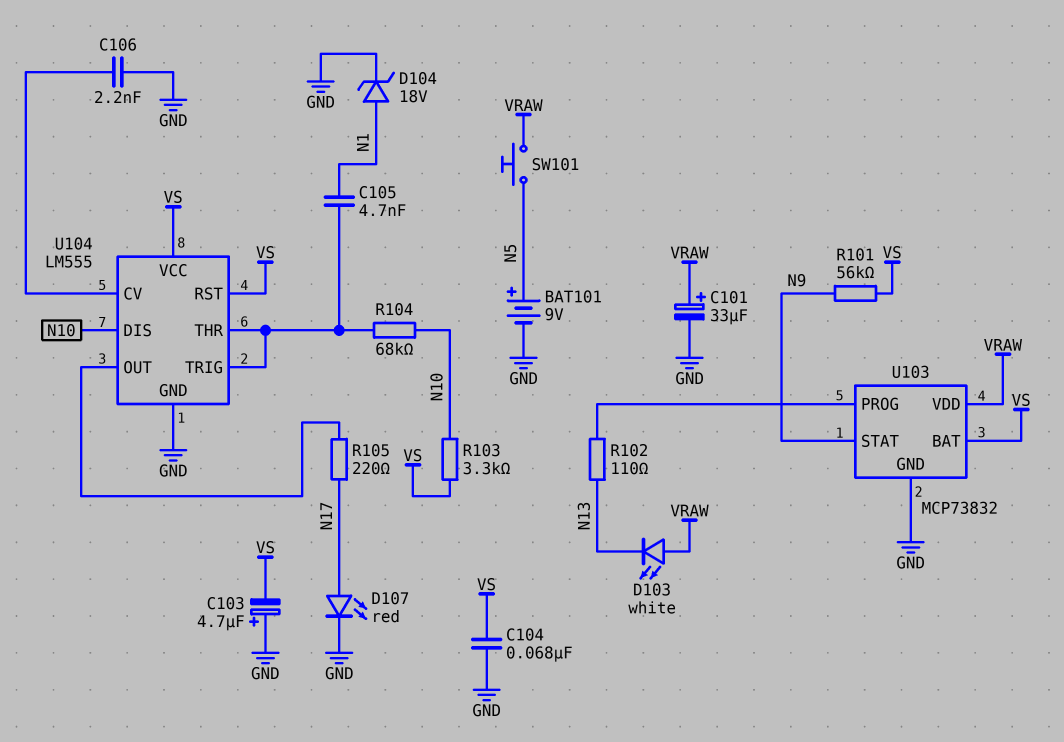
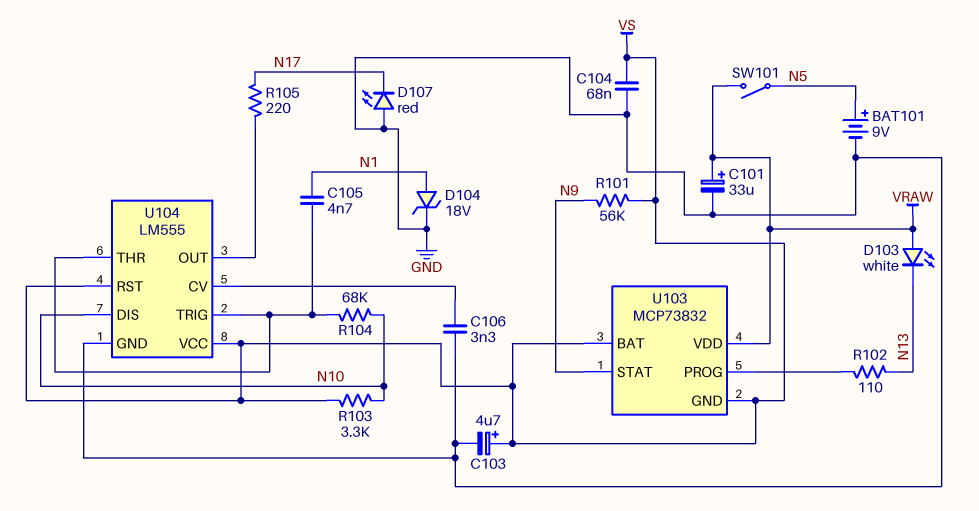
C103: 4.7uF (plus GND, minus VS) -> 4.7uF (plus VS, minus GND)
C106: 2.2nF (GND, U104/CV) -> 3.3nF (GND, U104/CV)
D107: LED red (A N17, K GND) -> LED red (A GND, K N17)
SW101: button (N5, VRAW) -> switch (N5, VRAW)
U103 pin GND: GND -> VS

